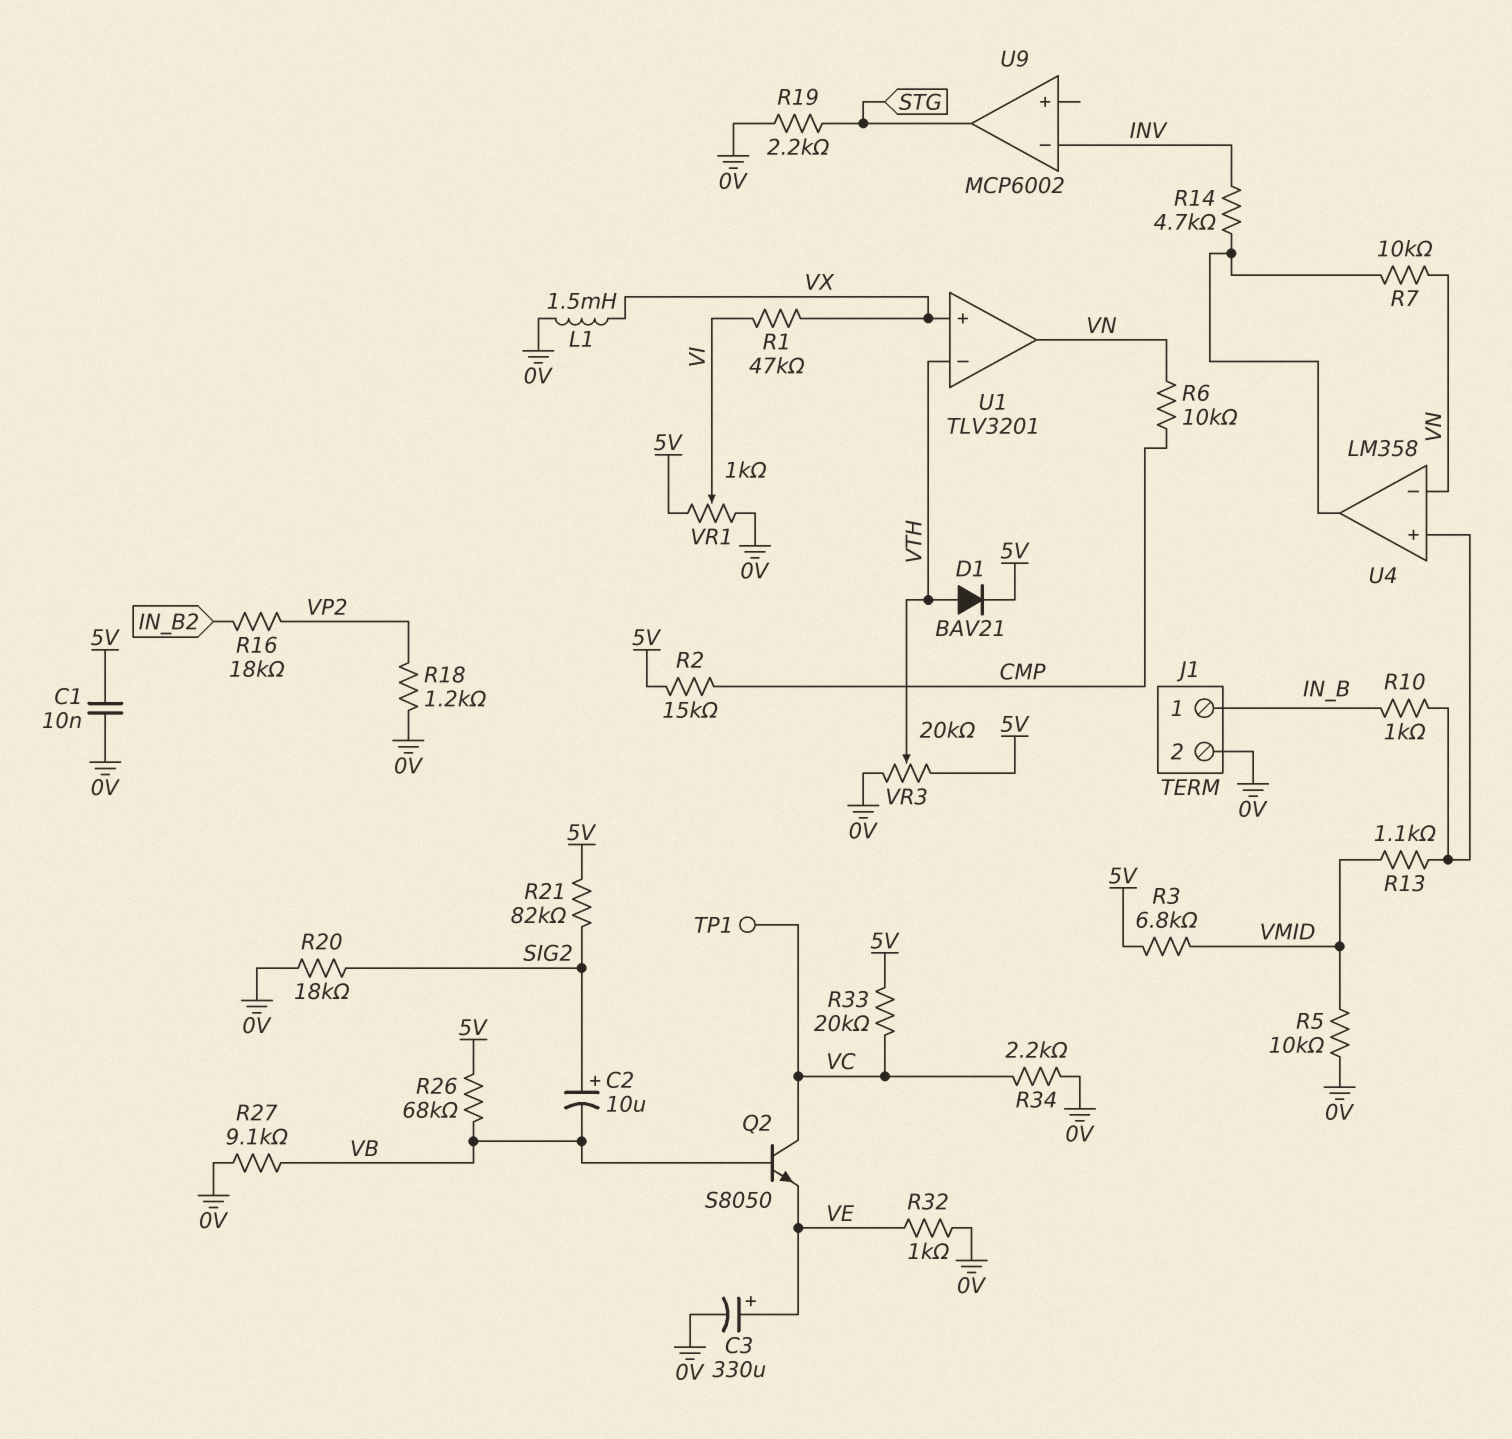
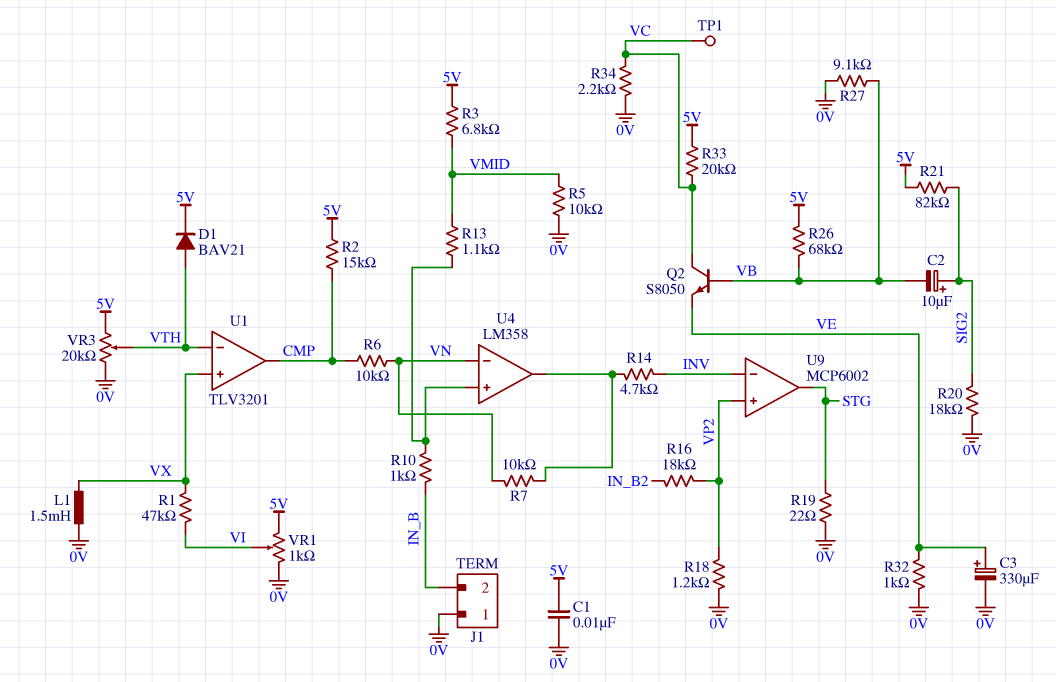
J1 pin 1: IN_B -> 0V
J1 pin 2: 0V -> IN_B
R19: 2.2k (0V, STG) -> 22 (0V, STG)
U1 pin out: VN -> CMP
U9 pin in+: none -> VP2

